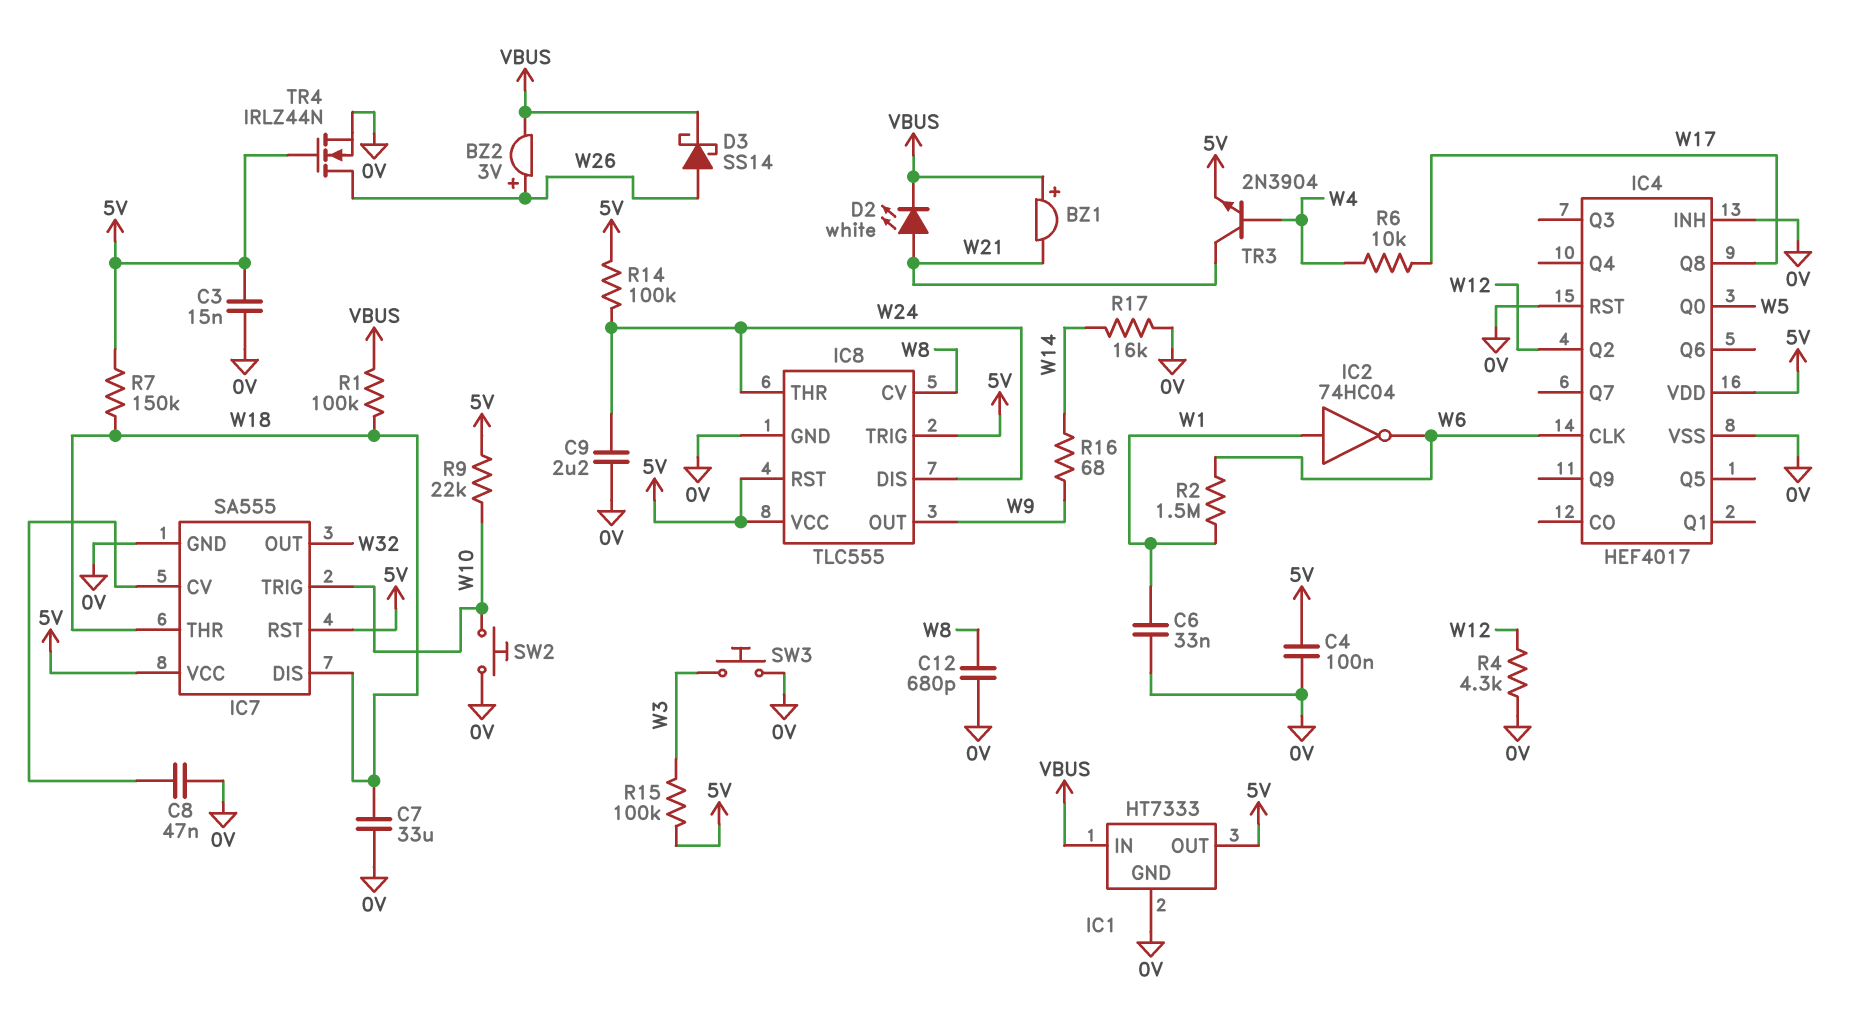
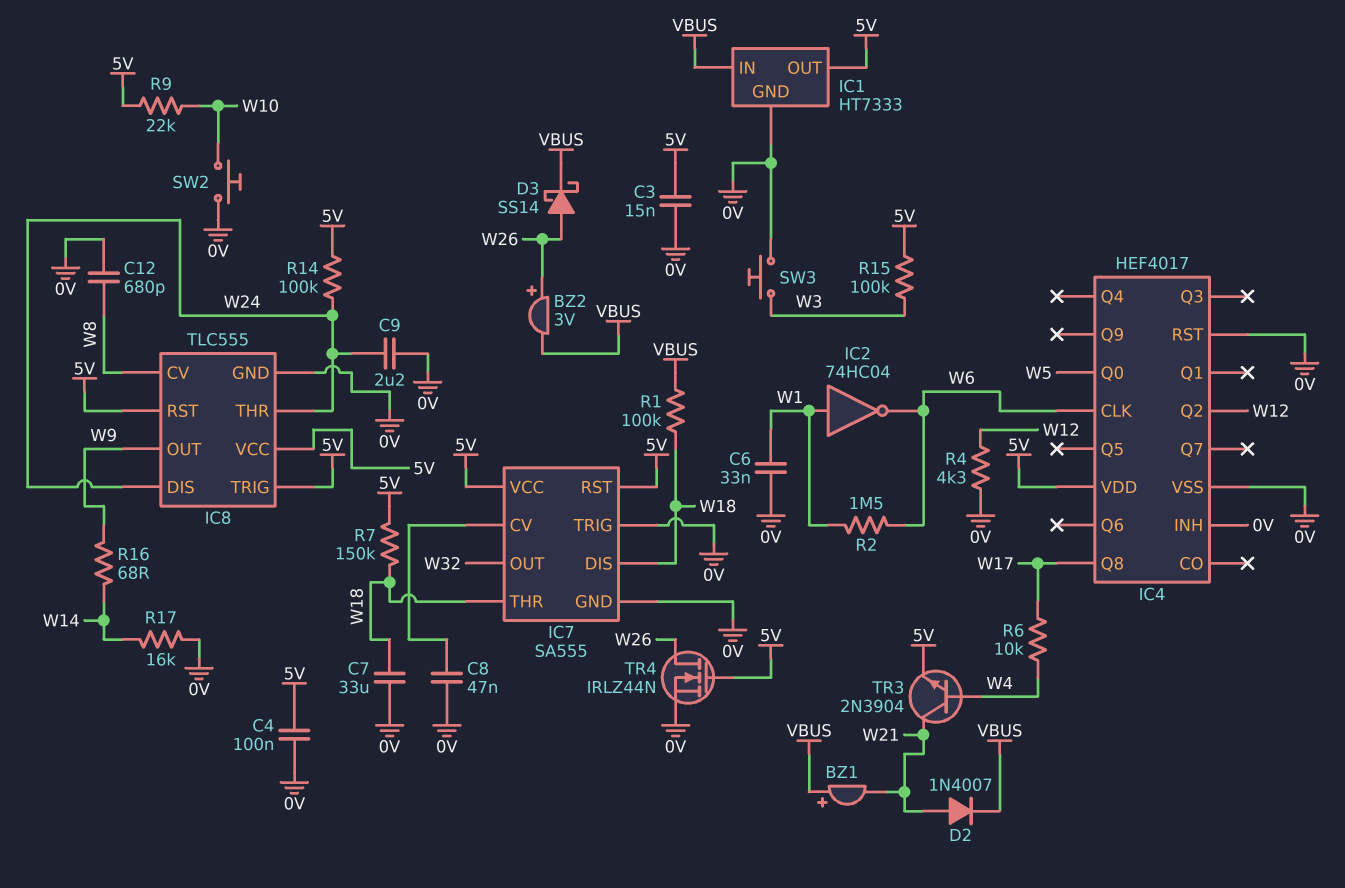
D2: LED white (A W21, K VBUS) -> diode 1N4007 (A W21, K VBUS)
IC7 pin TRIG: W10 -> 0V

